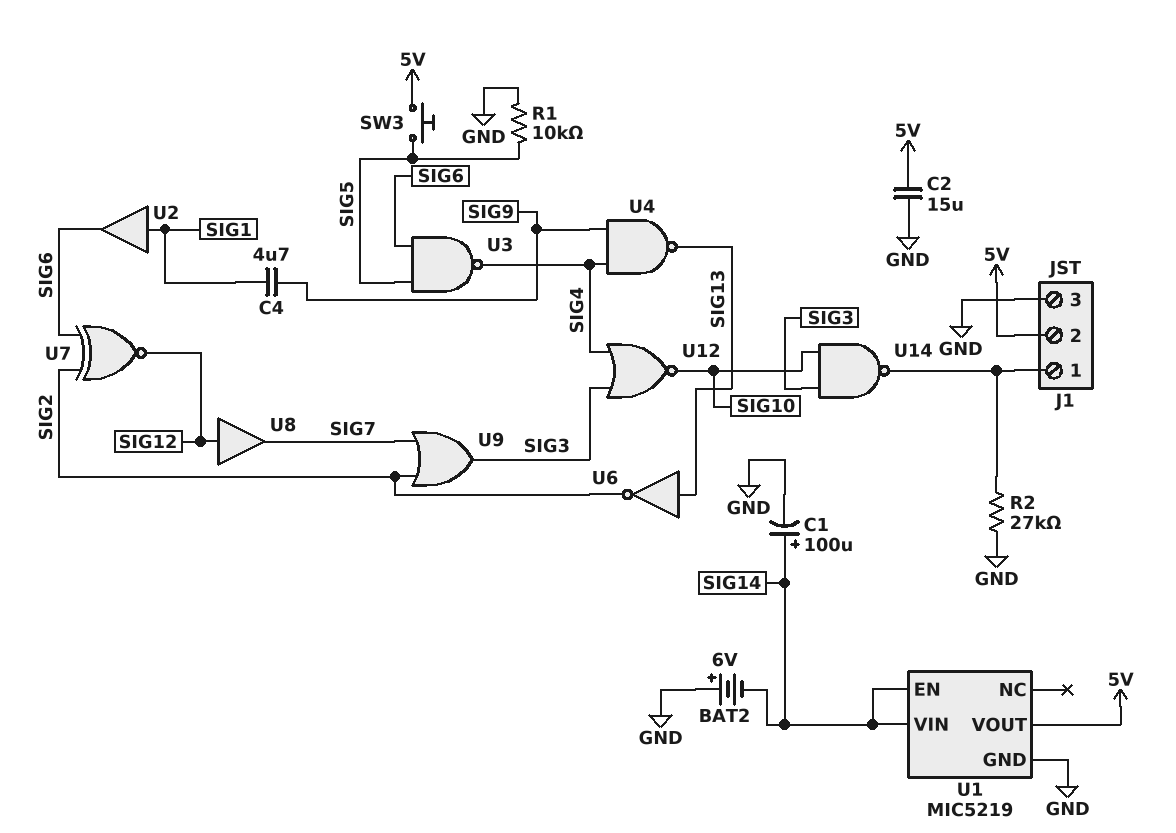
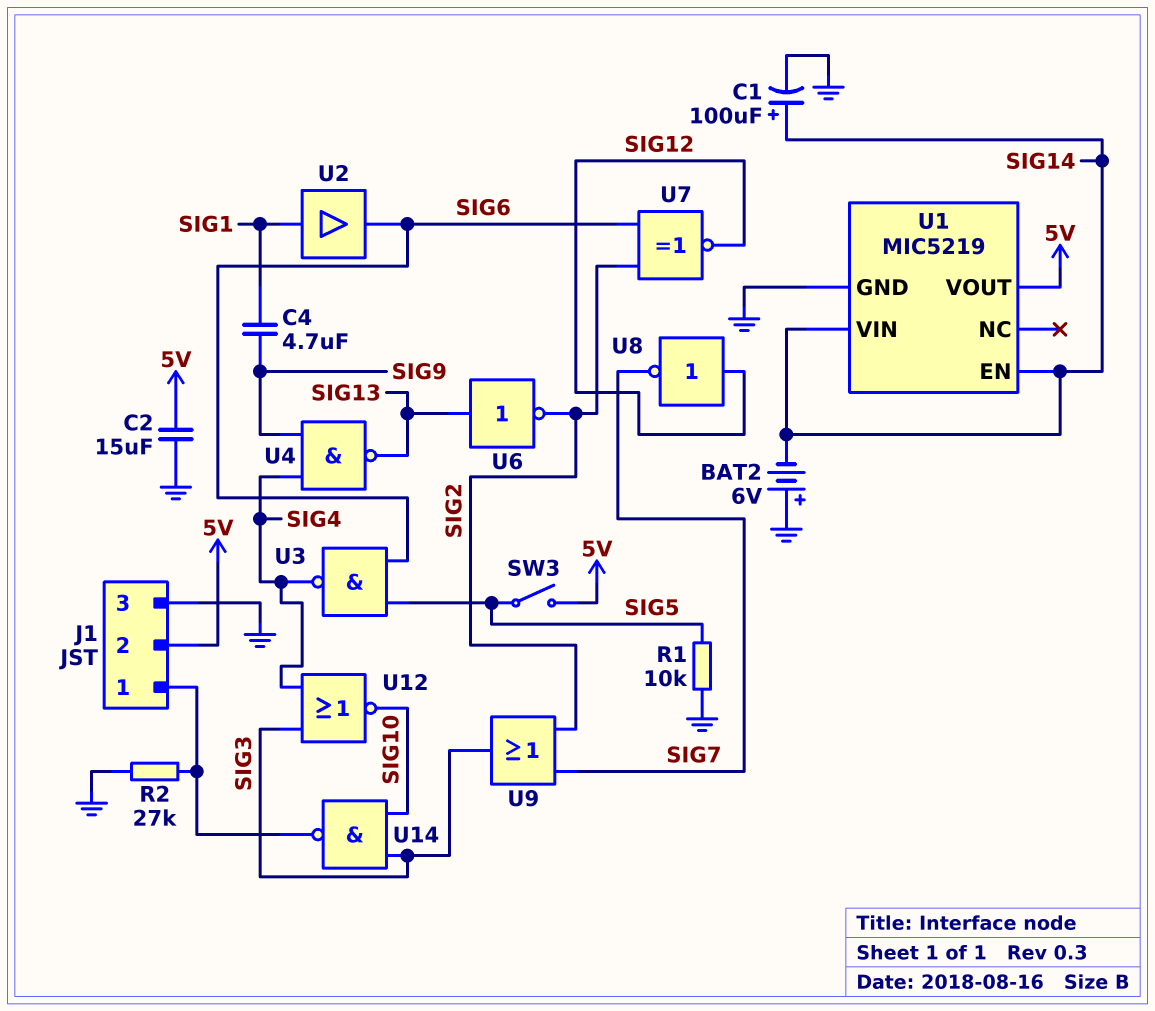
SW3: button (5V, SIG5) -> switch (5V, SIG5)
U8: buffer (in SIG12, out SIG7) -> NOT (in SIG12, out SIG7)

